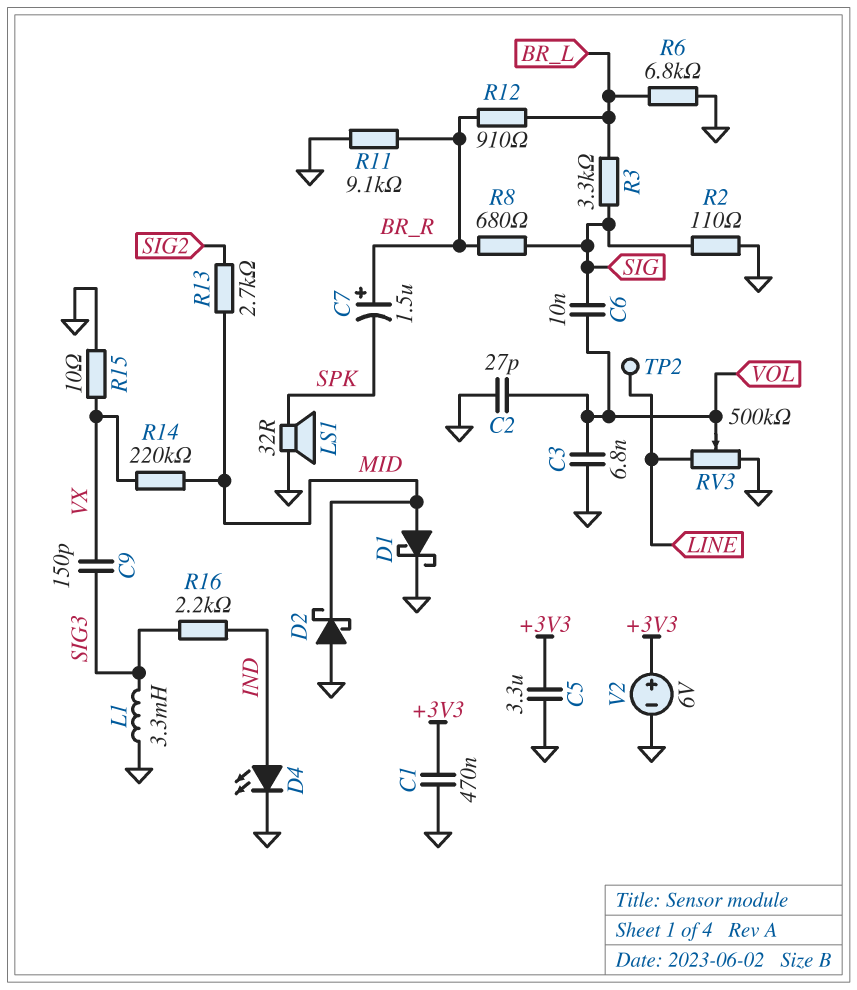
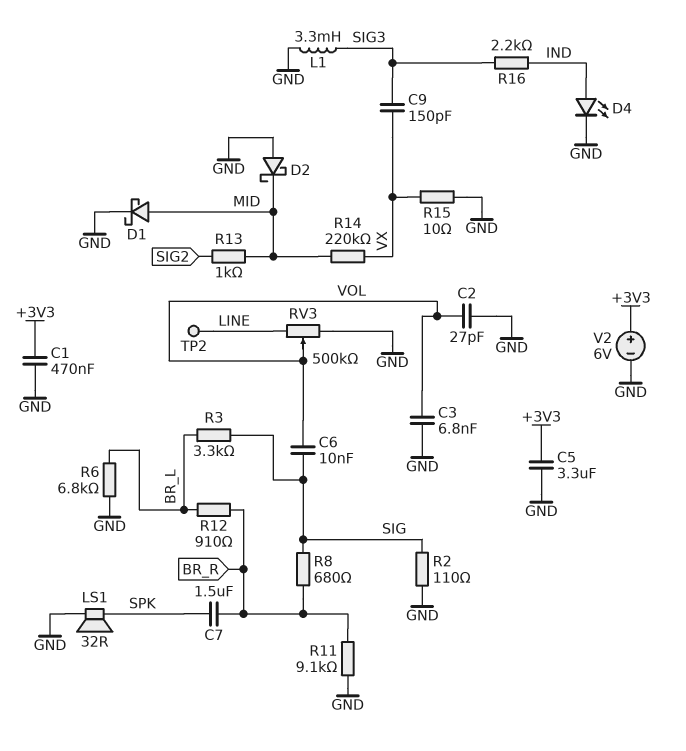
C7: 1.5uF (plus BR_R, minus SPK) -> 1.5uF (BR_R, SPK)
R13: 2.7k (MID, SIG2) -> 1k (MID, SIG2)

